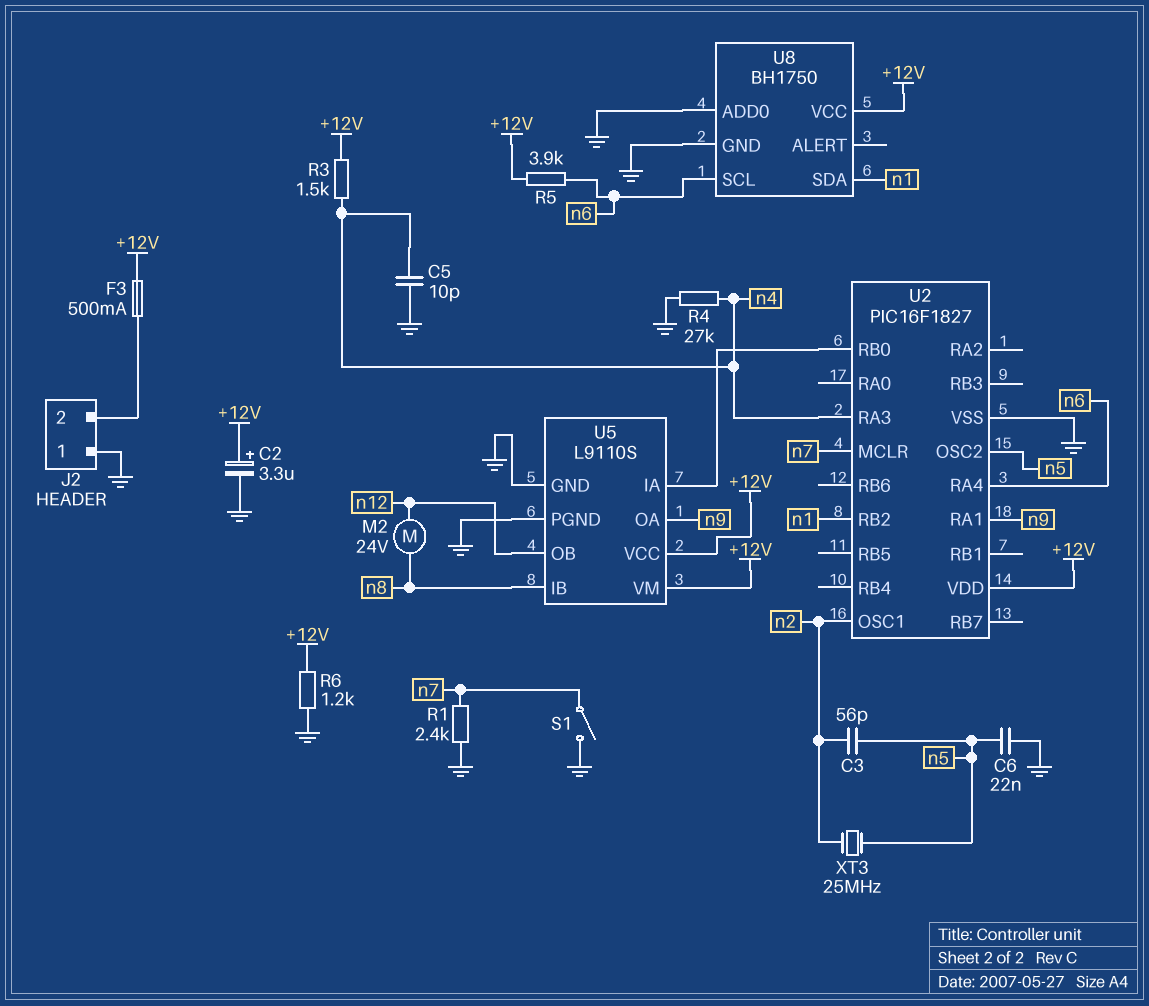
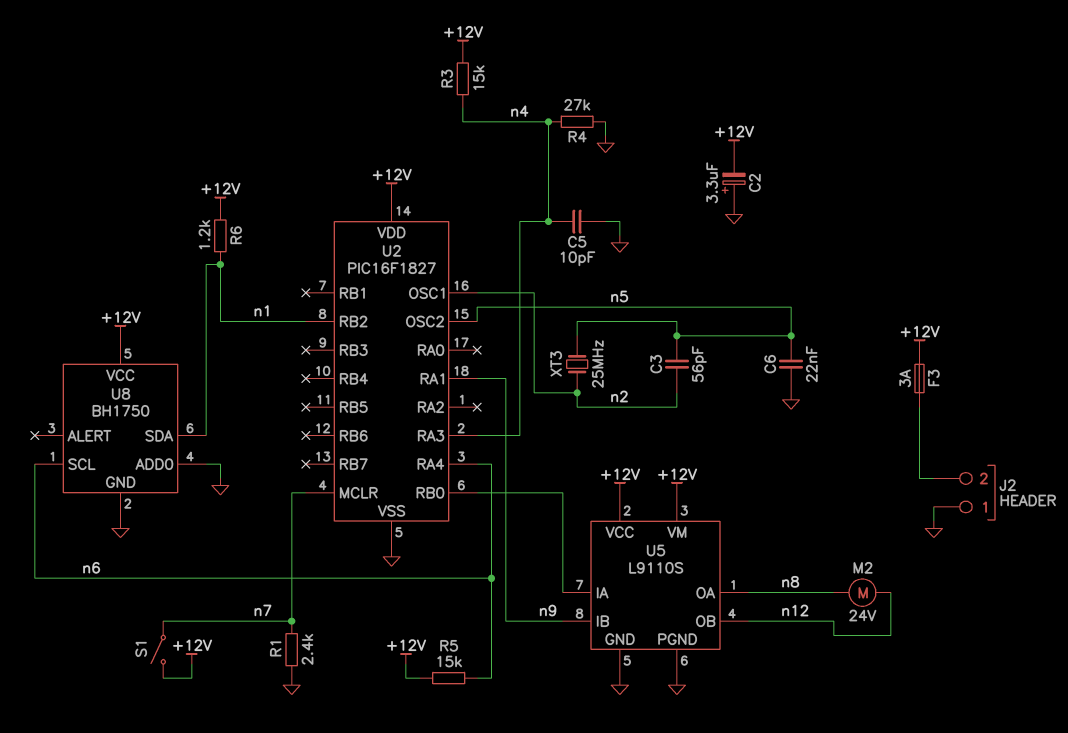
C2: 3.3uF (plus +12V, minus GND) -> 3.3uF (plus GND, minus +12V)
F3: 500mA (+12V, J2/2) -> 3A (+12V, J2/2)
R3: 1.5k (+12V, n4) -> 15k (+12V, n4)
R5: 3.9k (+12V, n6) -> 15k (+12V, n6)
R6: 1.2k (+12V, GND) -> 1.2k (+12V, n1)
S1: switch (GND, n7) -> switch (+12V, n7)
U5 pin IB: n8 -> n9
U5 pin OA: n9 -> n8

